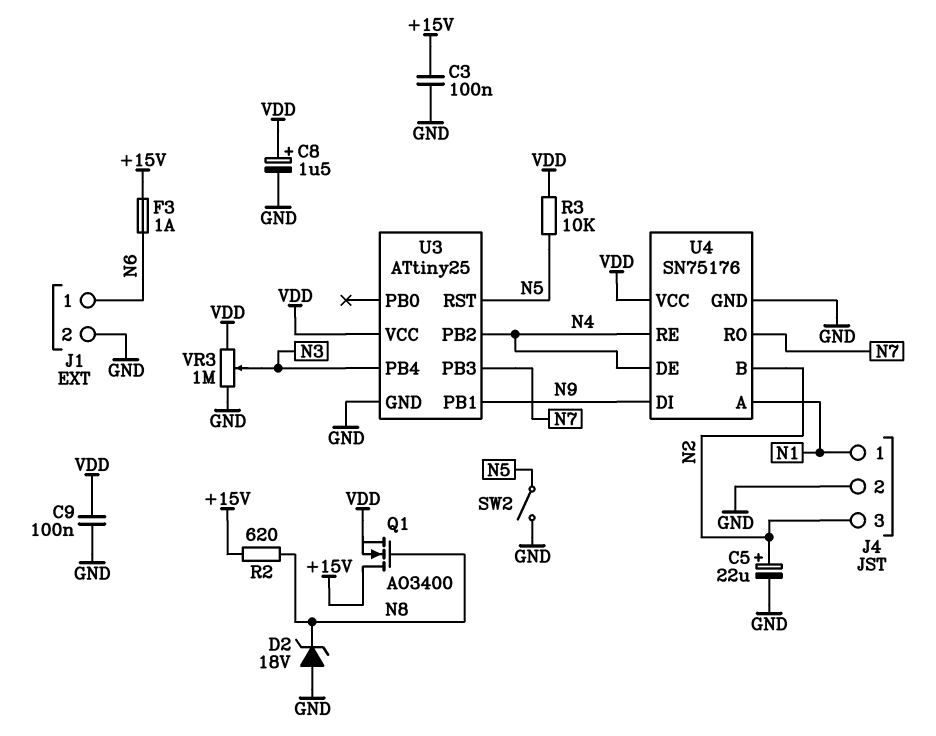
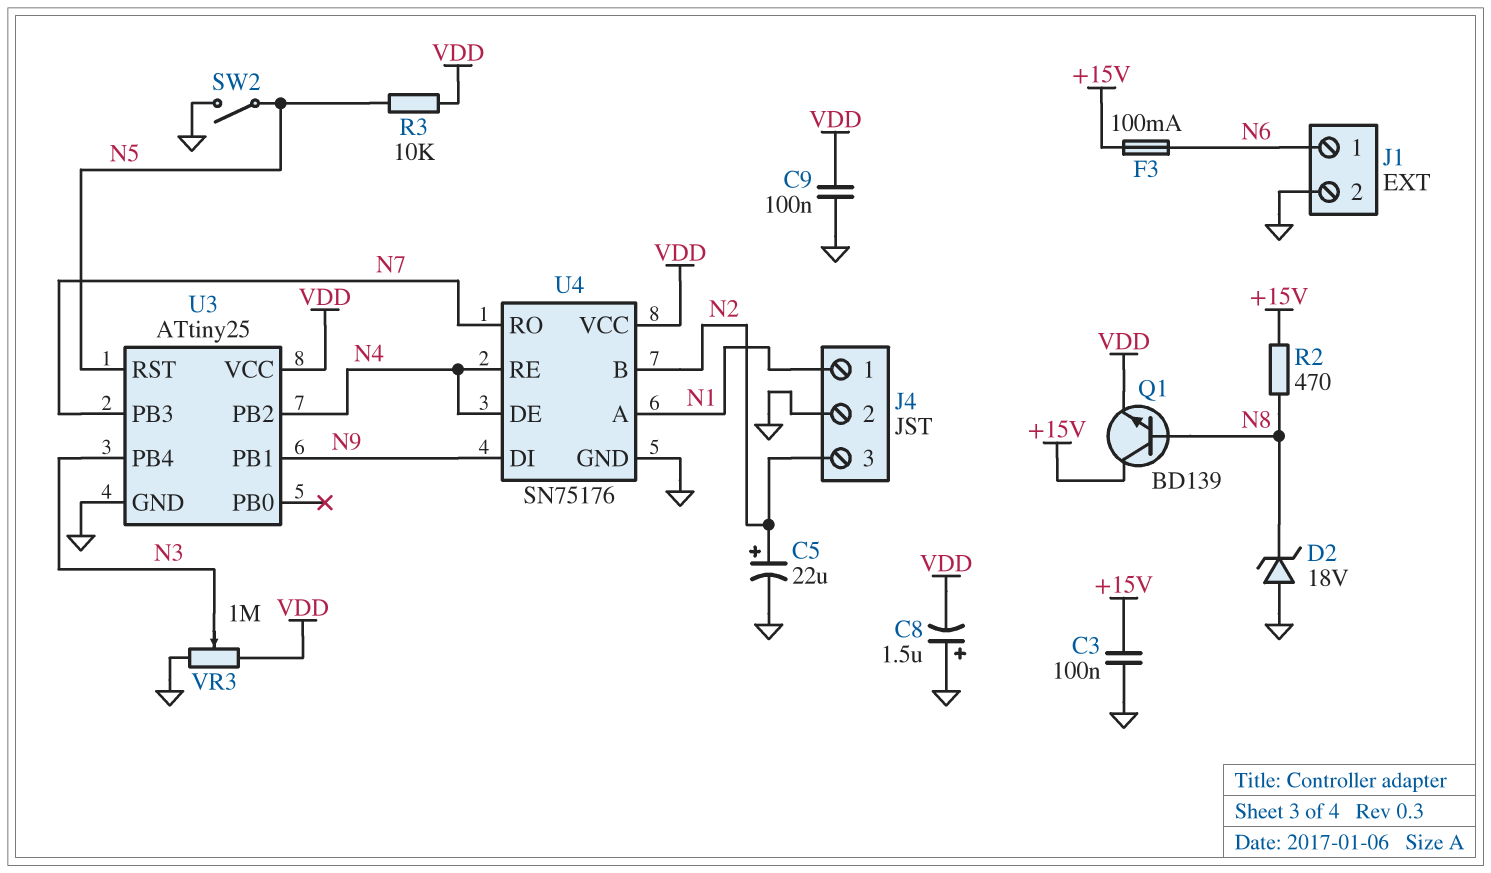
C8: 1.5uF (plus VDD, minus GND) -> 1.5uF (plus GND, minus VDD)
F3: 1A (+15V, N6) -> 100mA (+15V, N6)
Q1: NMOS AO3400 (G N8, D +15V, S VDD) -> NPN BD139 (B N8, C +15V, E VDD)
R2: 620 (+15V, N8) -> 470 (+15V, N8)

